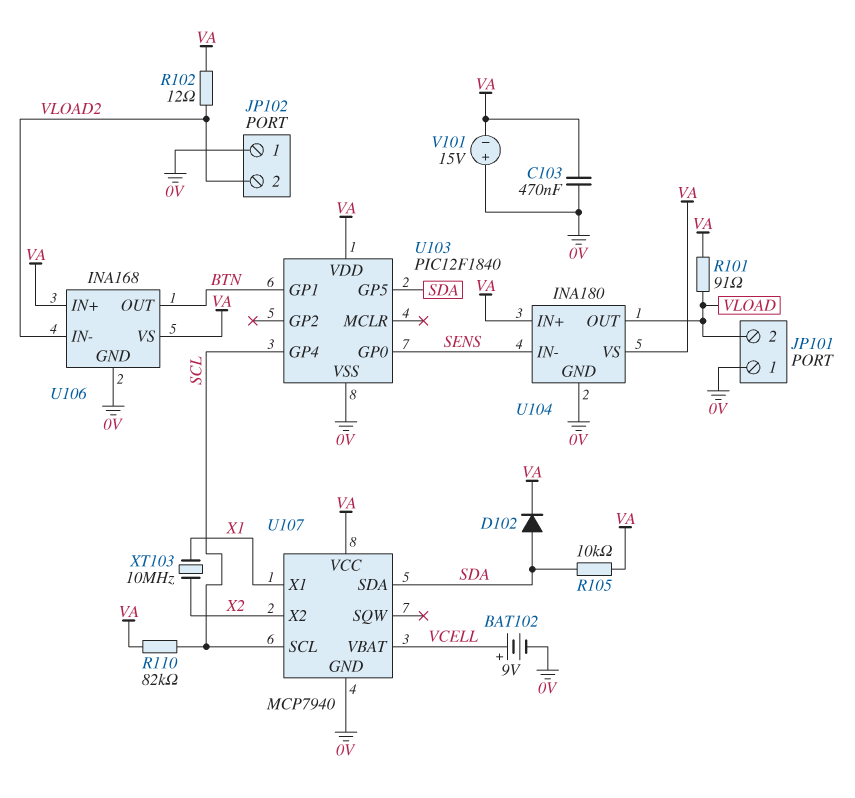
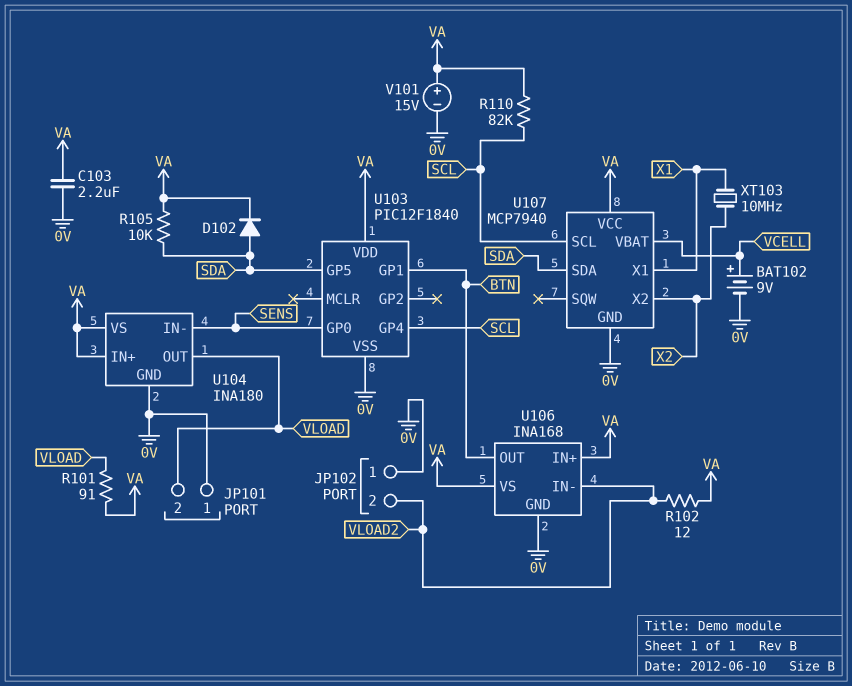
C103: 470nF (0V, VA) -> 2.2uF (0V, VA)
V101: 15V (plus 0V, minus VA) -> 15V (plus VA, minus 0V)

